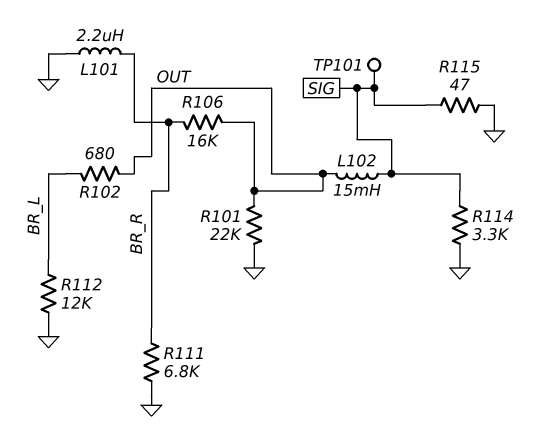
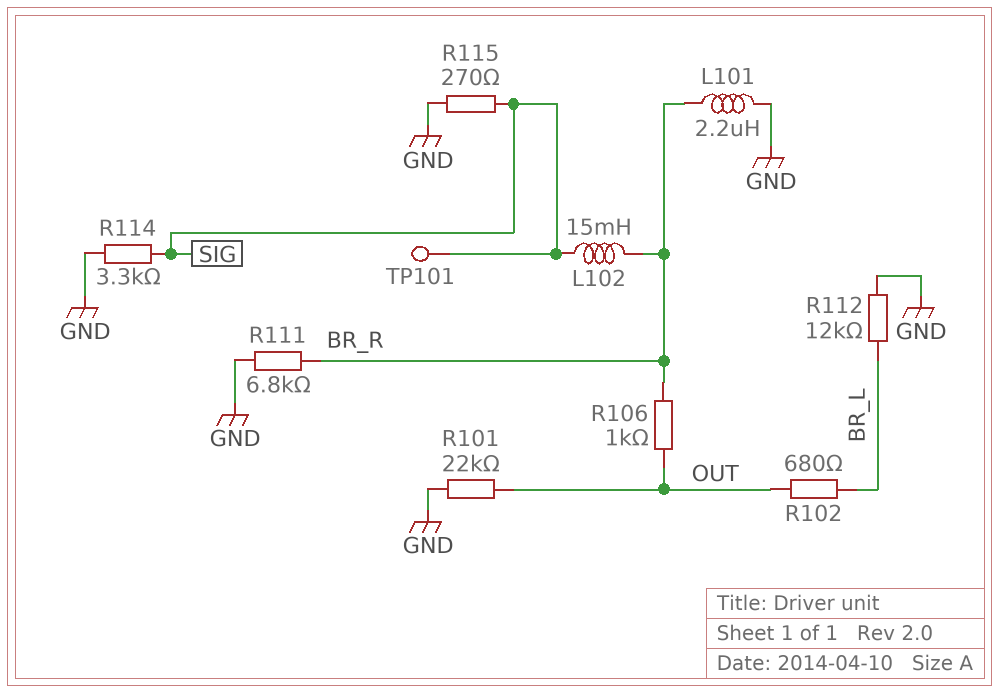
L102: 15mH (OUT, SIG) -> 15mH (BR_R, SIG)
R106: 16k (BR_R, OUT) -> 1k (BR_R, OUT)
R115: 47 (GND, SIG) -> 270 (GND, SIG)

